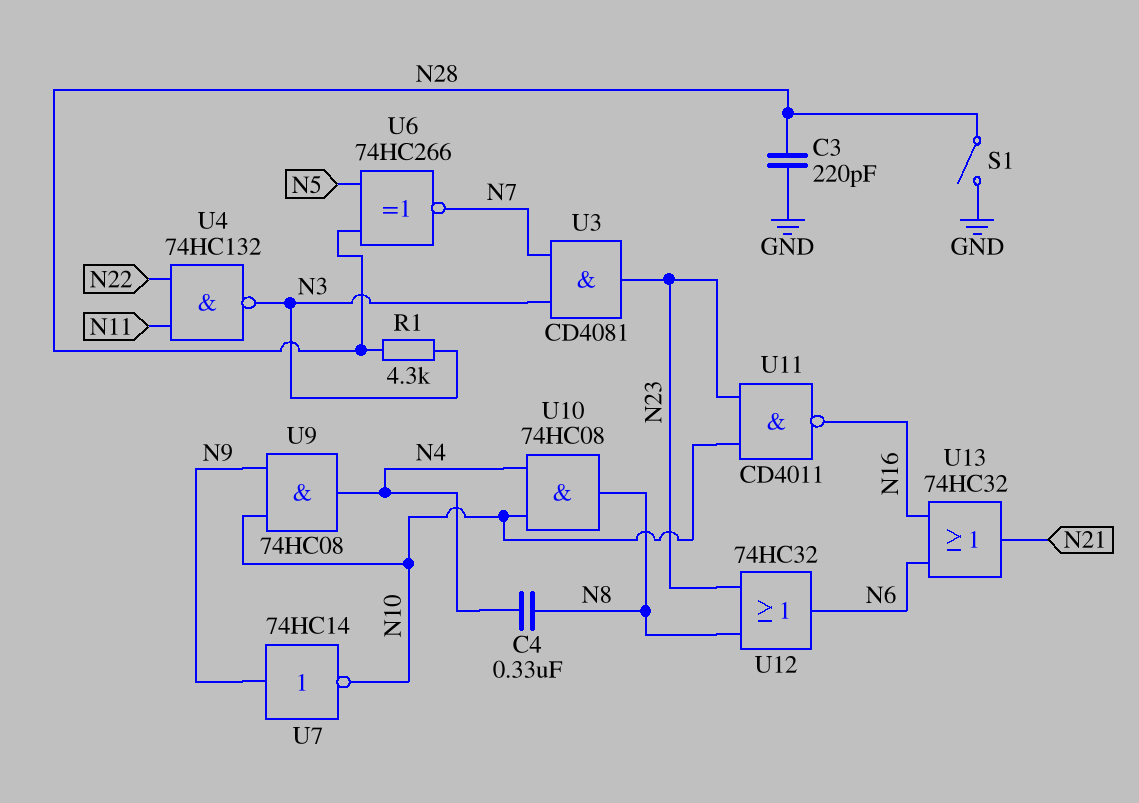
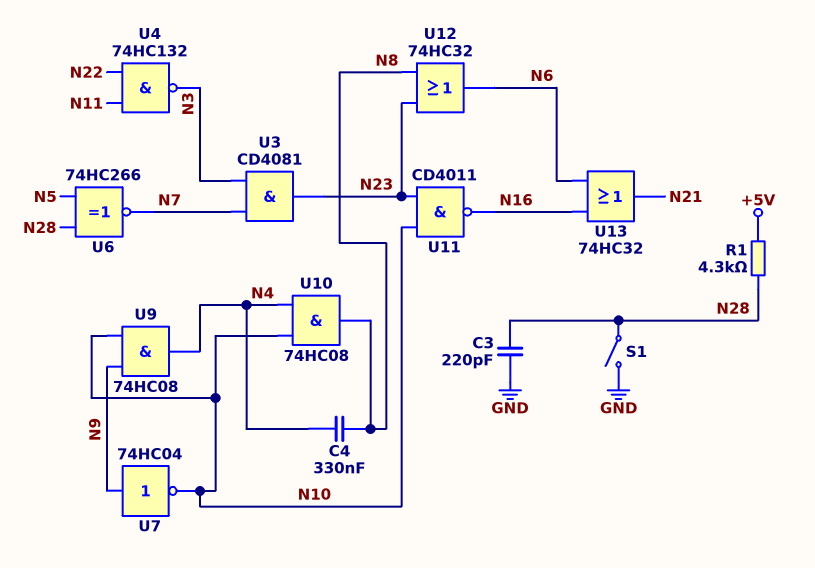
R1: 4.3k (N3, N28) -> 4.3k (+5V, N28)
U7: NOT 74HC14 (in N9, out N10) -> NOT 74HC04 (in N9, out N10)

